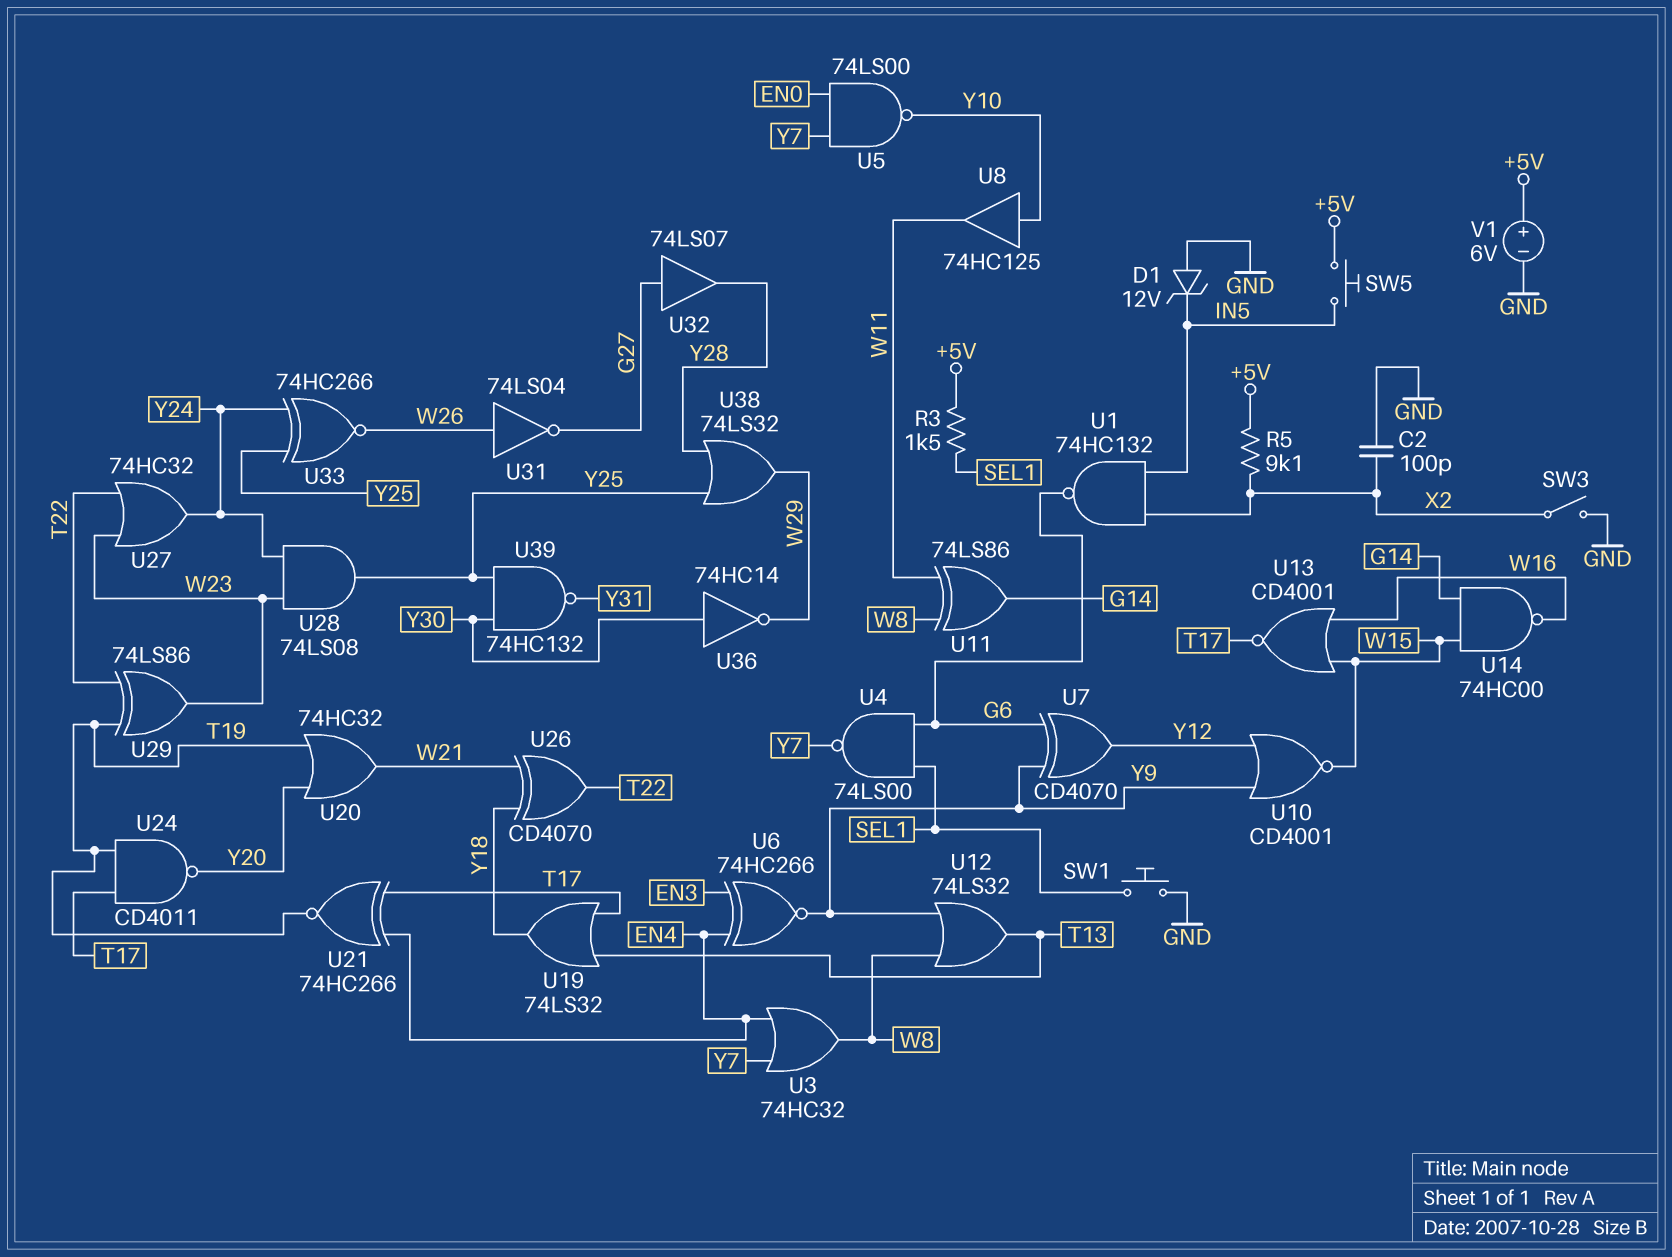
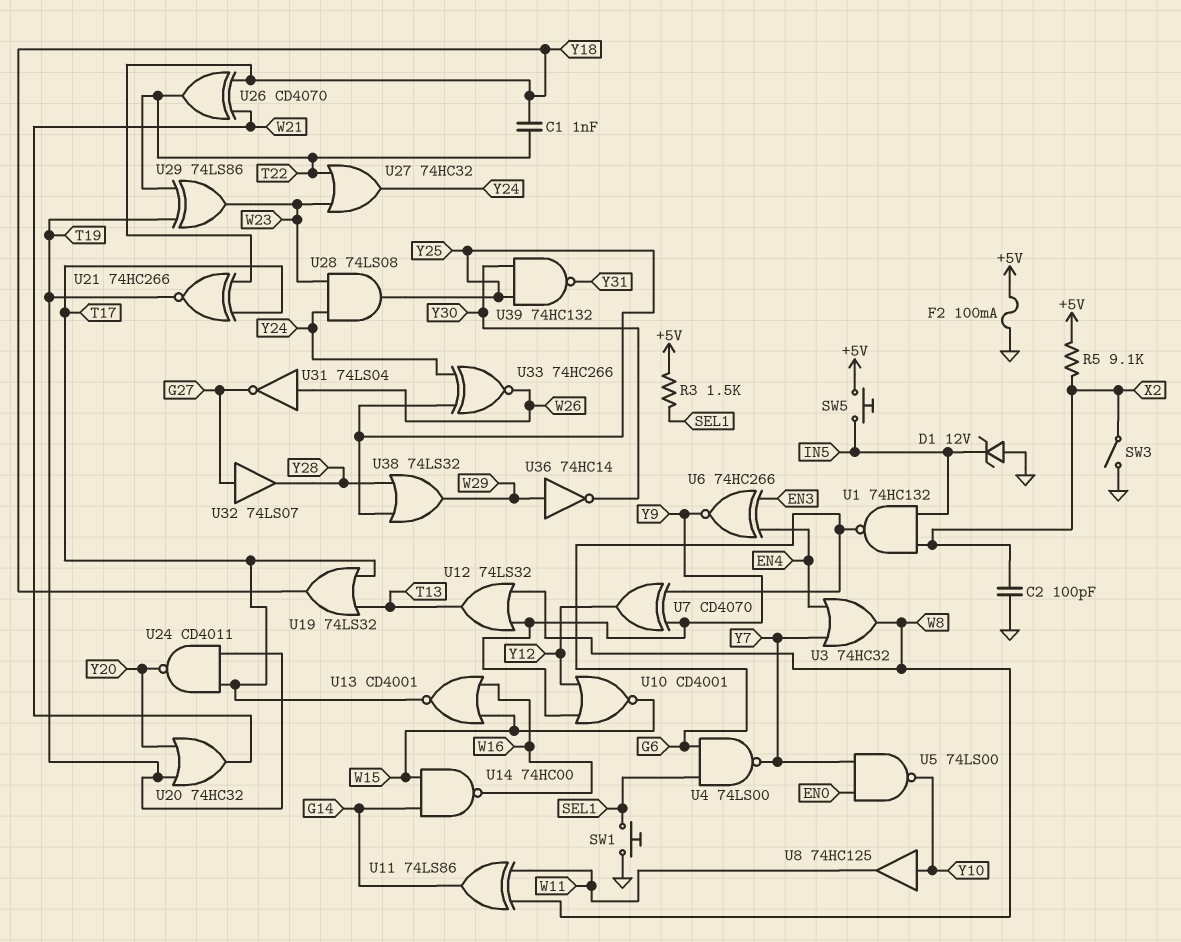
C1: none -> 1nF (T22, Y18)
F2: none -> 100mA (+5V, GND)
U21: XNOR 74HC266 (in EN4, in T17, out T19) -> XNOR 74HC266 (in T17, in Y18, out T19)
U36: NOT 74HC14 (in Y30, out W29) -> NOT 74HC14 (in W29, out Y30)
V1: 6V (plus +5V, minus GND) -> none

